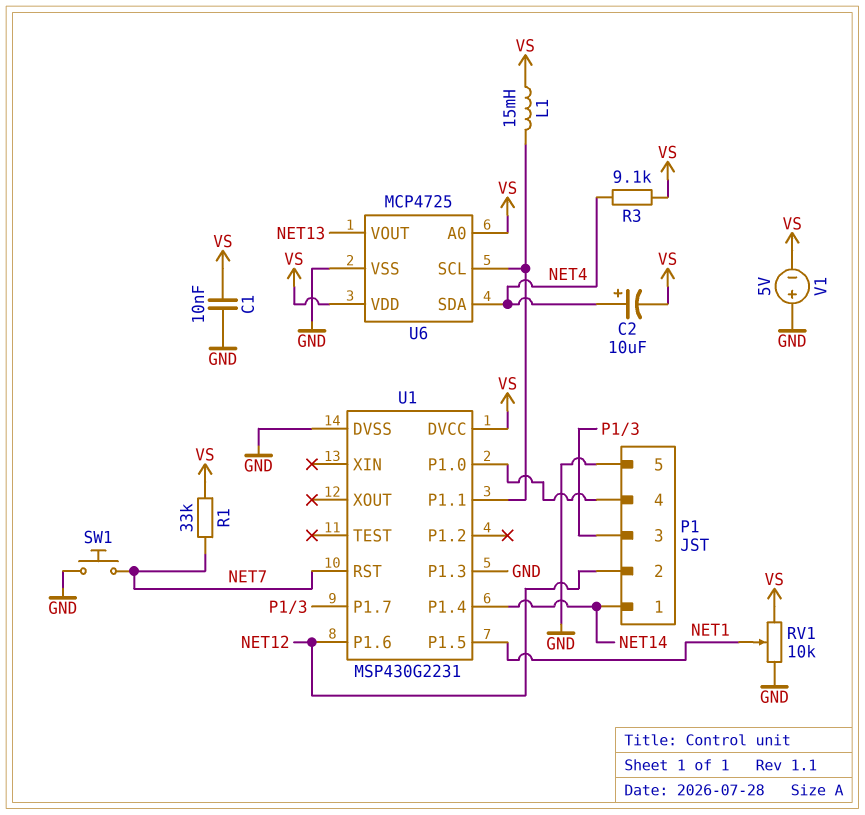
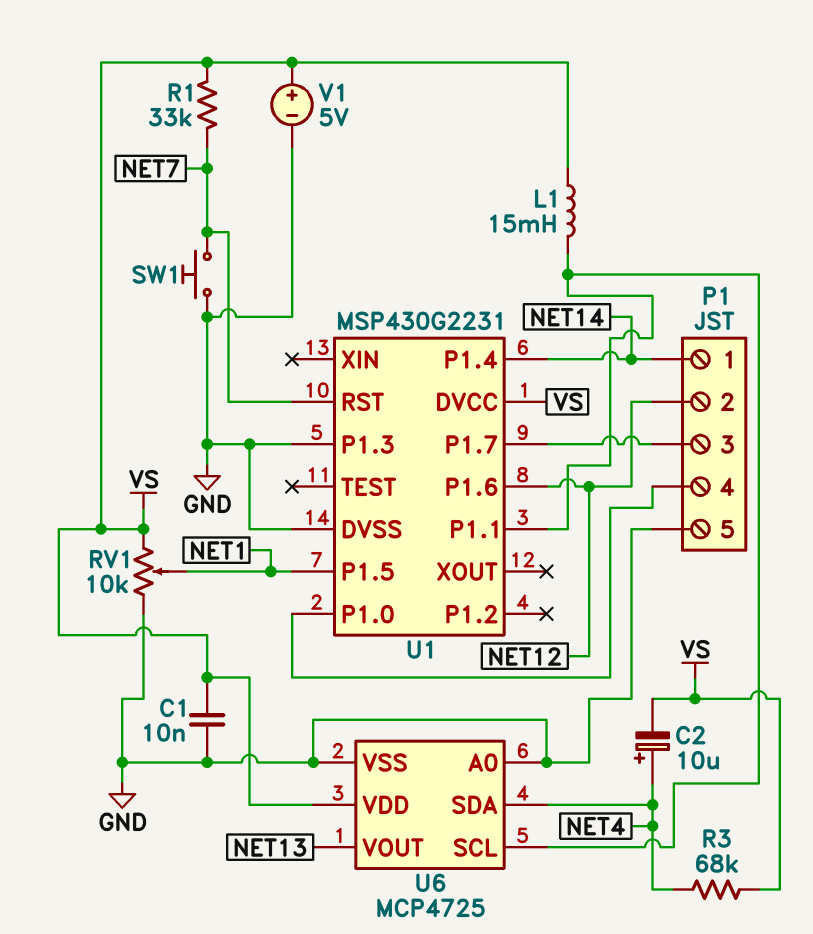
R3: 9.1k (NET4, VS) -> 68k (NET4, VS)
U6 pin A0: VS -> GND
V1: 5V (plus GND, minus VS) -> 5V (plus VS, minus GND)

